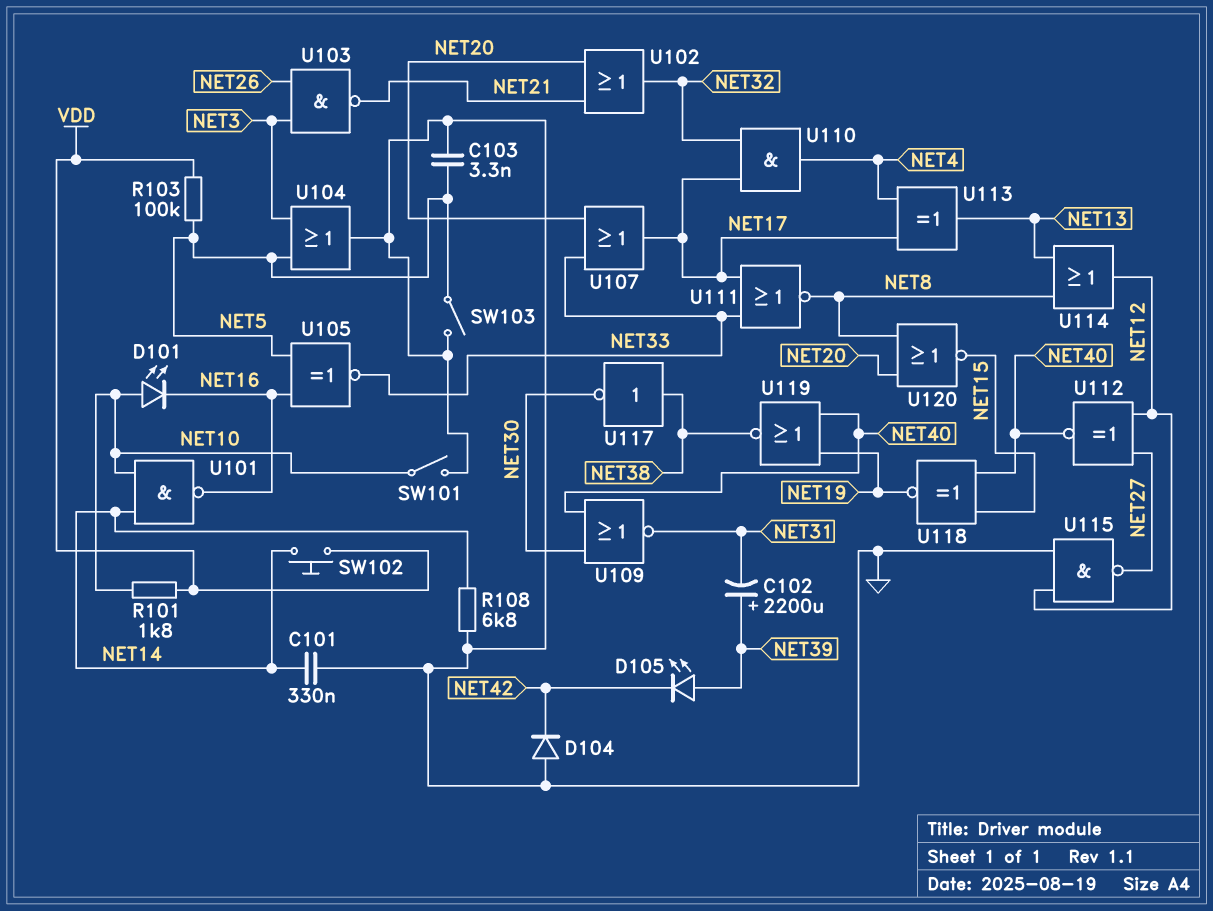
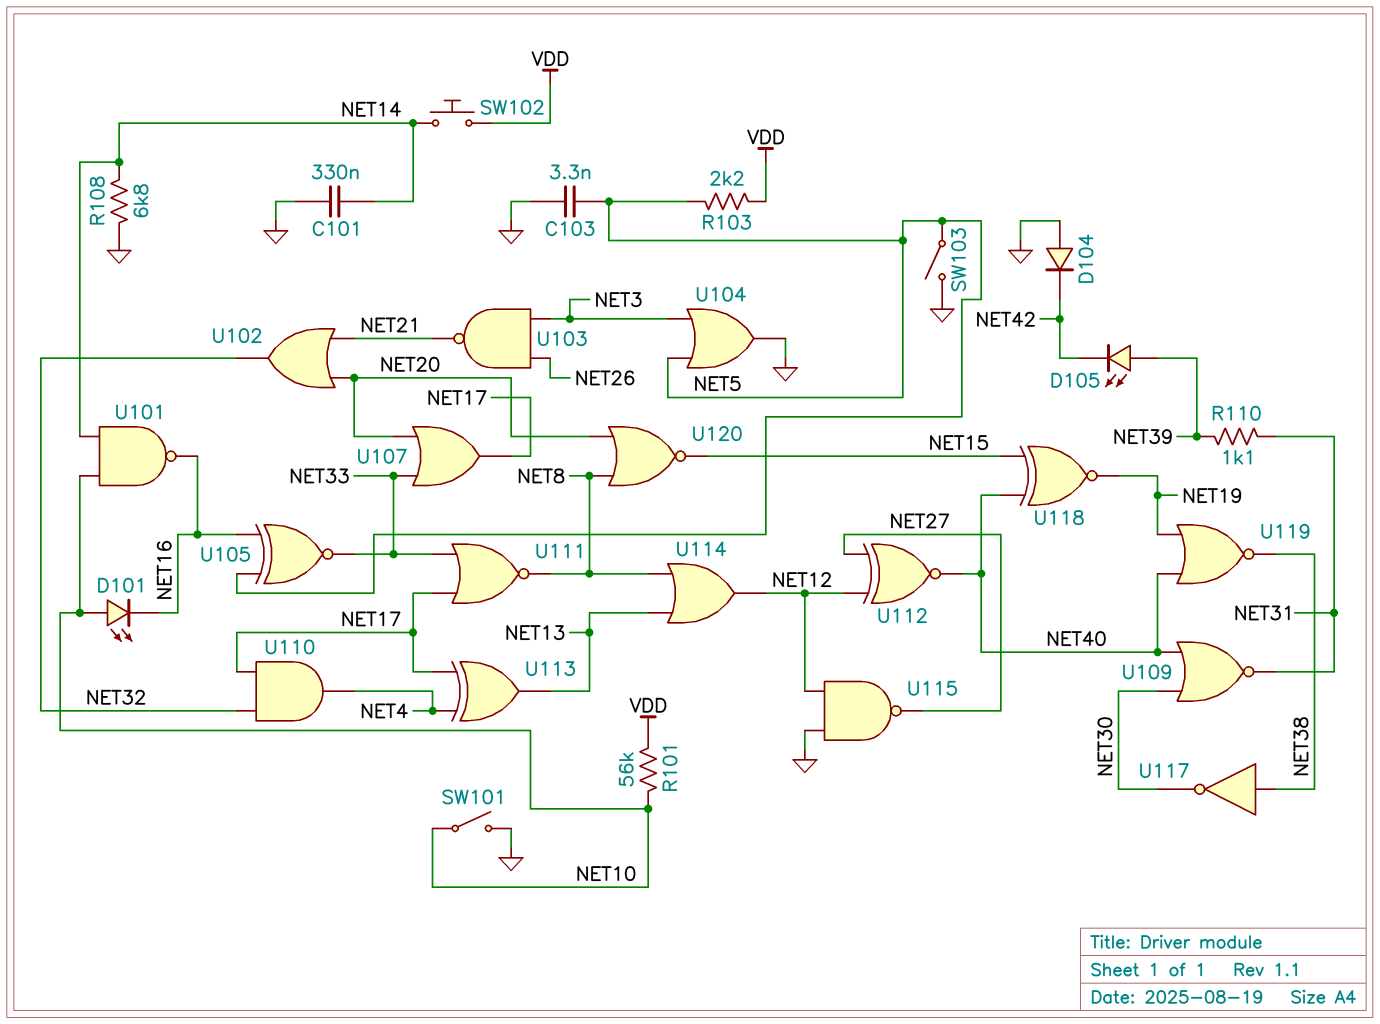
C102: 2200uF (plus NET39, minus NET31) -> none
R101: 1.8k (NET10, VDD) -> 56k (NET10, VDD)
R103: 100k (NET5, VDD) -> 2.2k (NET5, VDD)
R110: none -> 1.1k (NET31, NET39)

